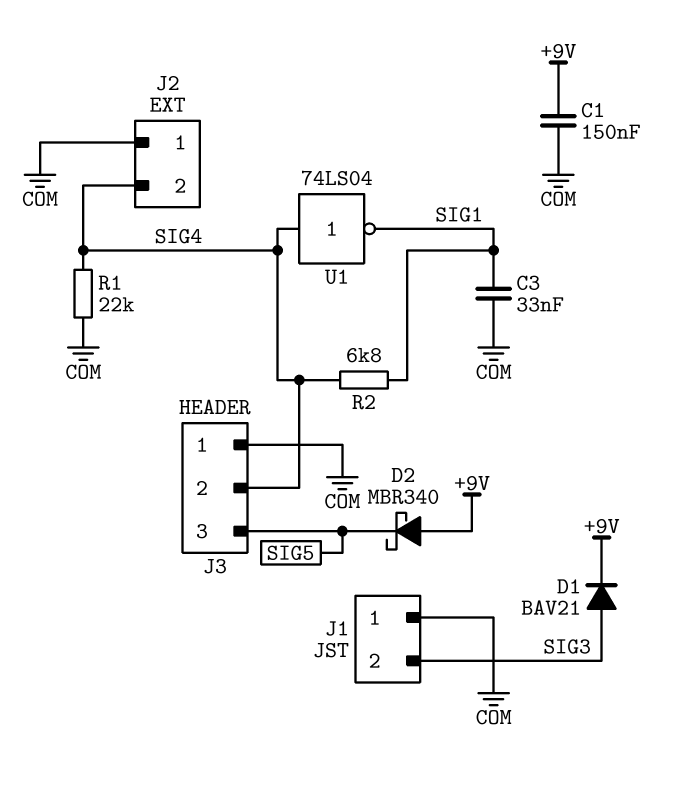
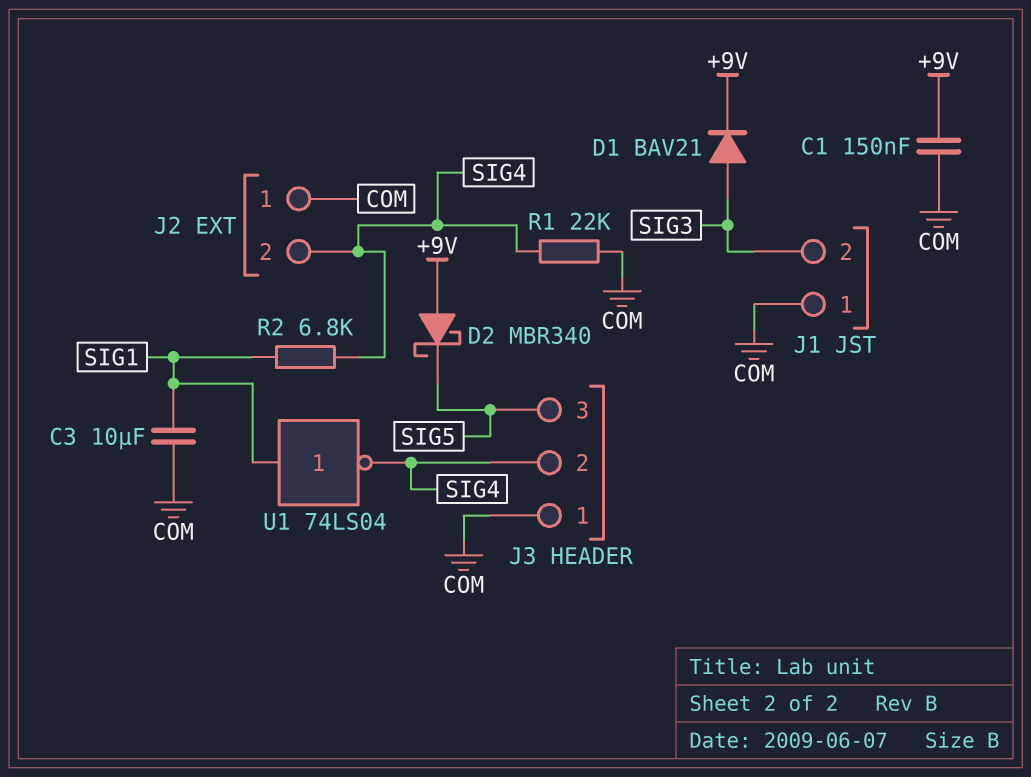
C3: 33nF (COM, SIG1) -> 10uF (COM, SIG1)
U1: NOT 74LS04 (in SIG4, out SIG1) -> NOT 74LS04 (in SIG1, out SIG4)

